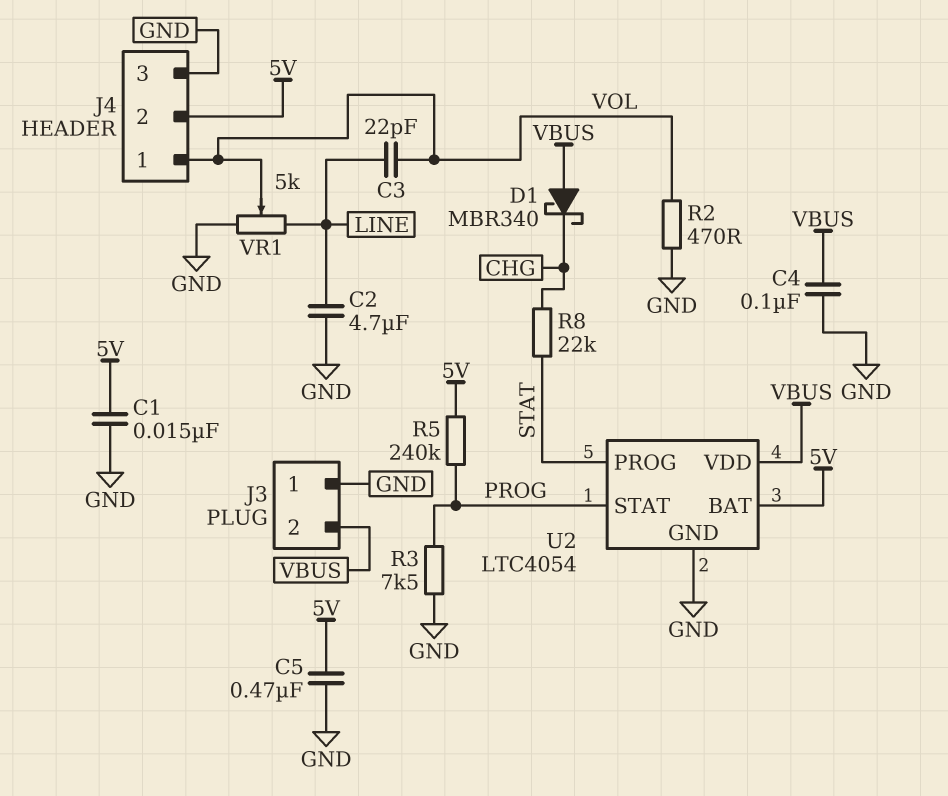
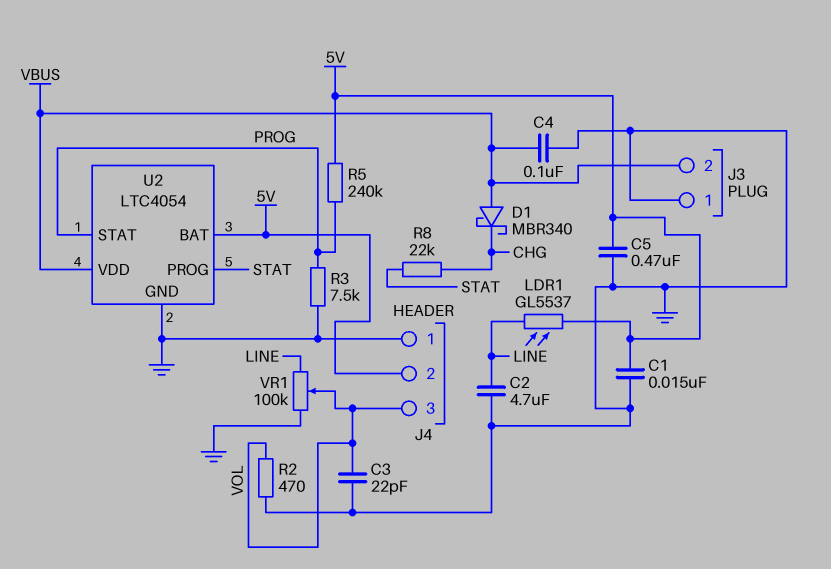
C3: 22pF (LINE, VOL) -> 22pF (GND, VOL)
J4 pin 1: VOL -> GND
J4 pin 3: GND -> VOL
LDR1: none -> GL5537 (5V, LINE)
VR1: 5k (GND, LINE, wiper VOL) -> 100k (GND, LINE, wiper VOL)

